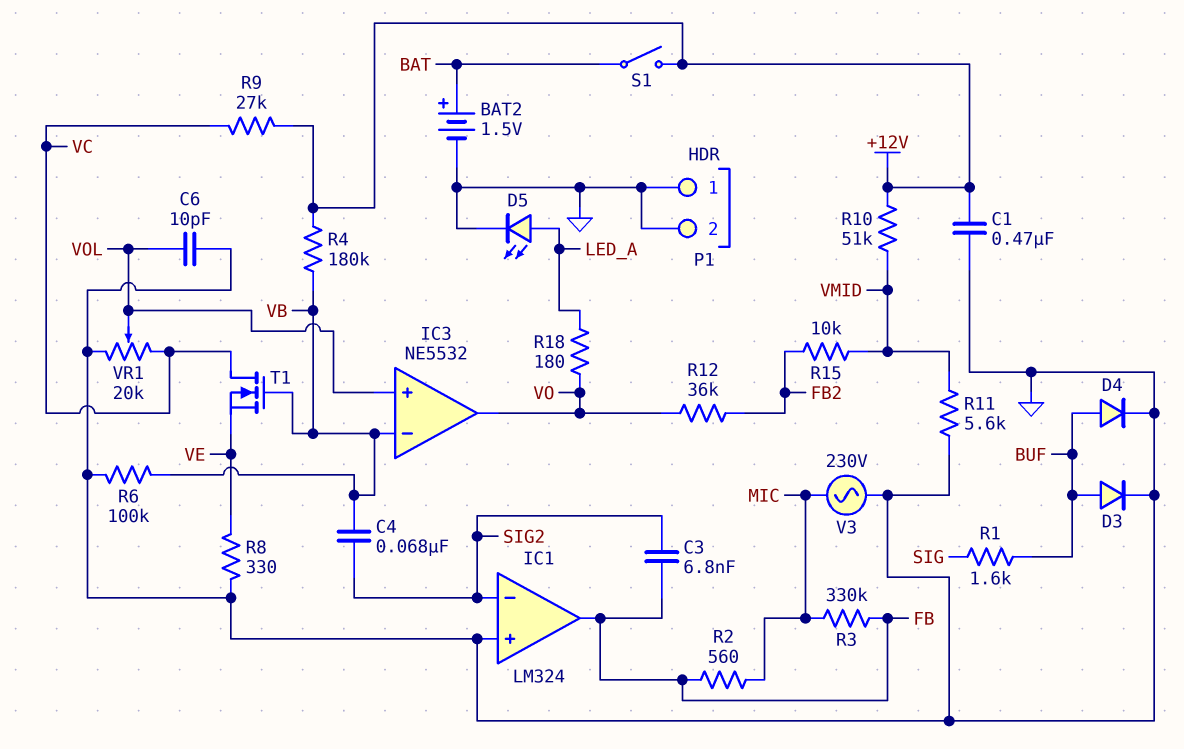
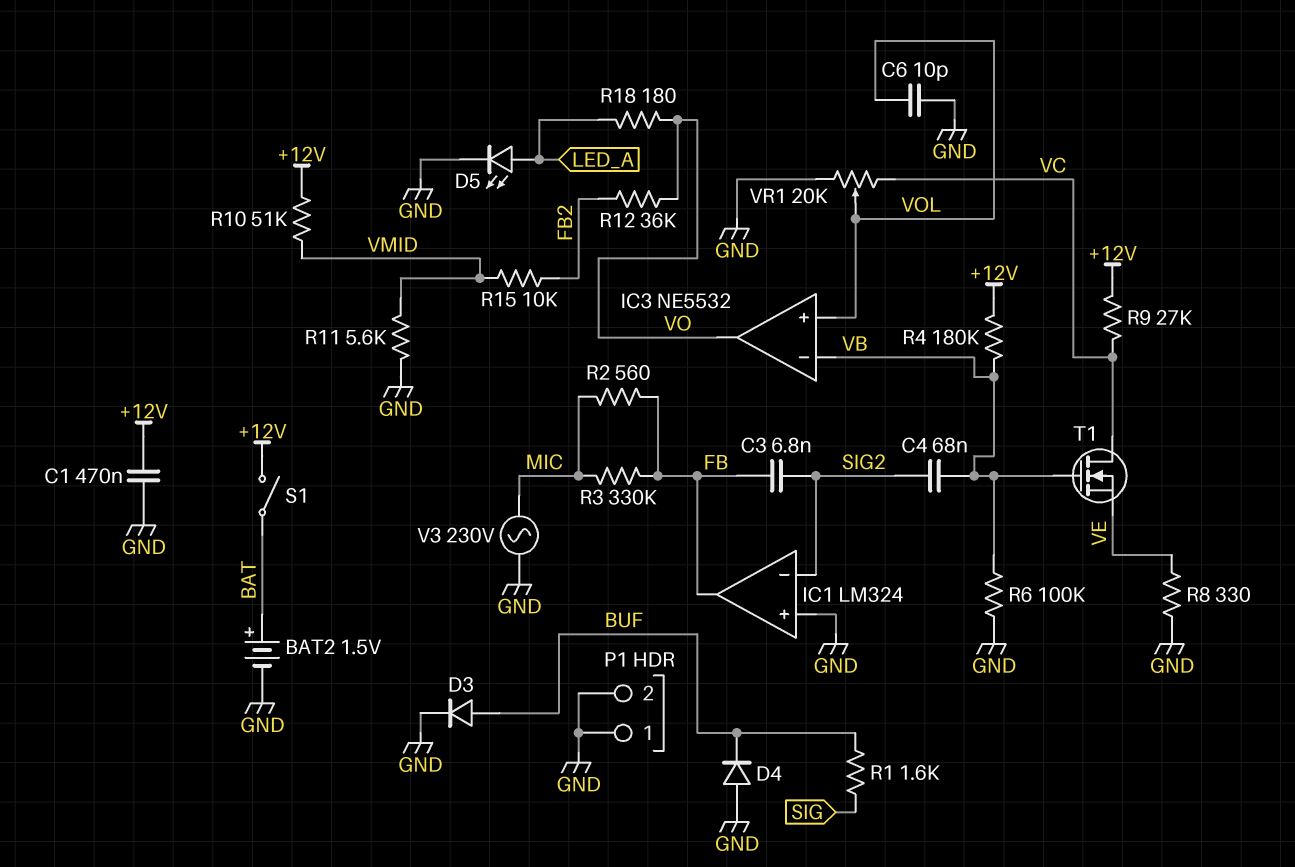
D4: diode (A BUF, K GND) -> diode (A GND, K BUF)

